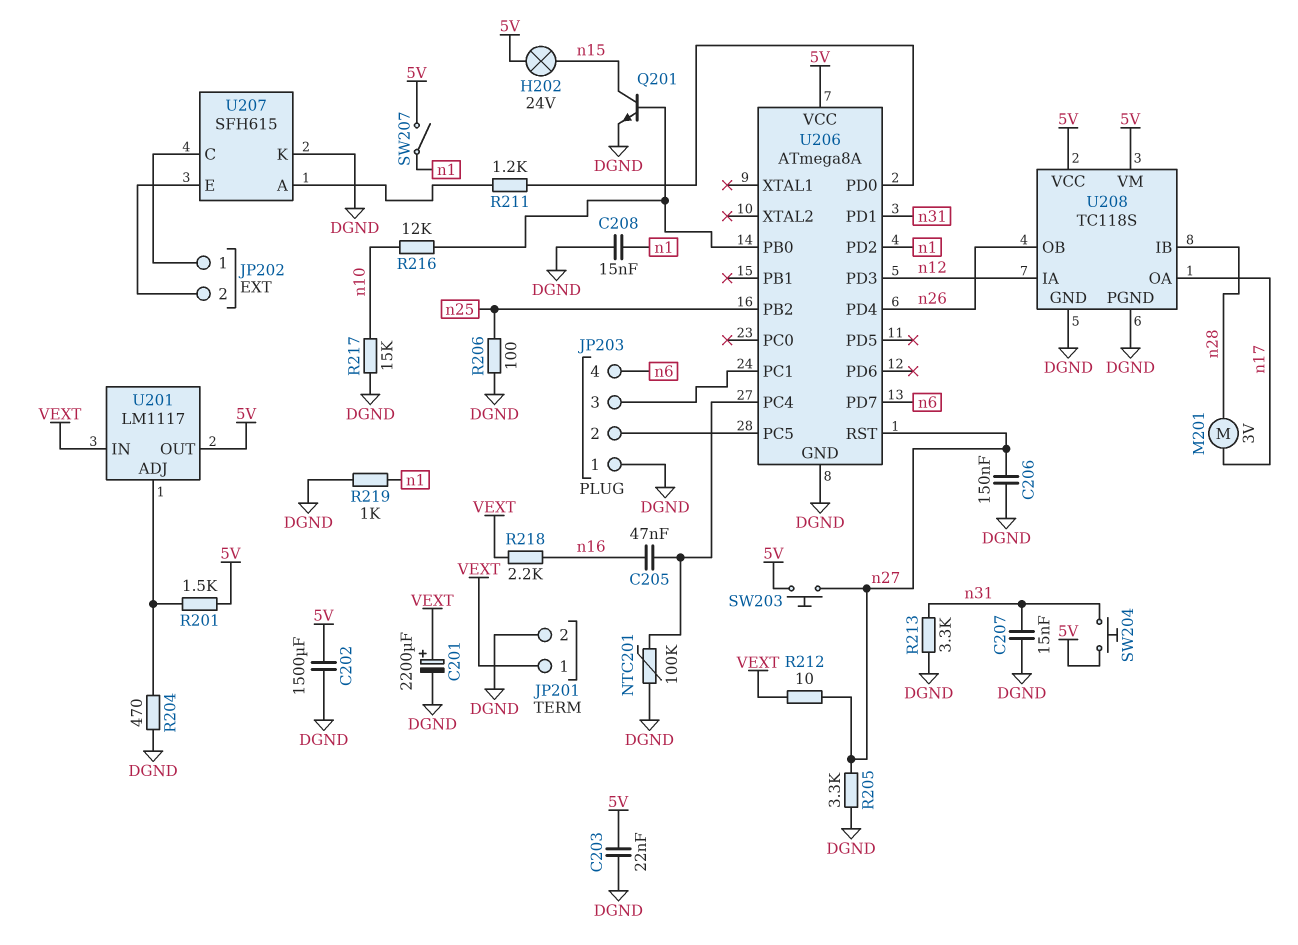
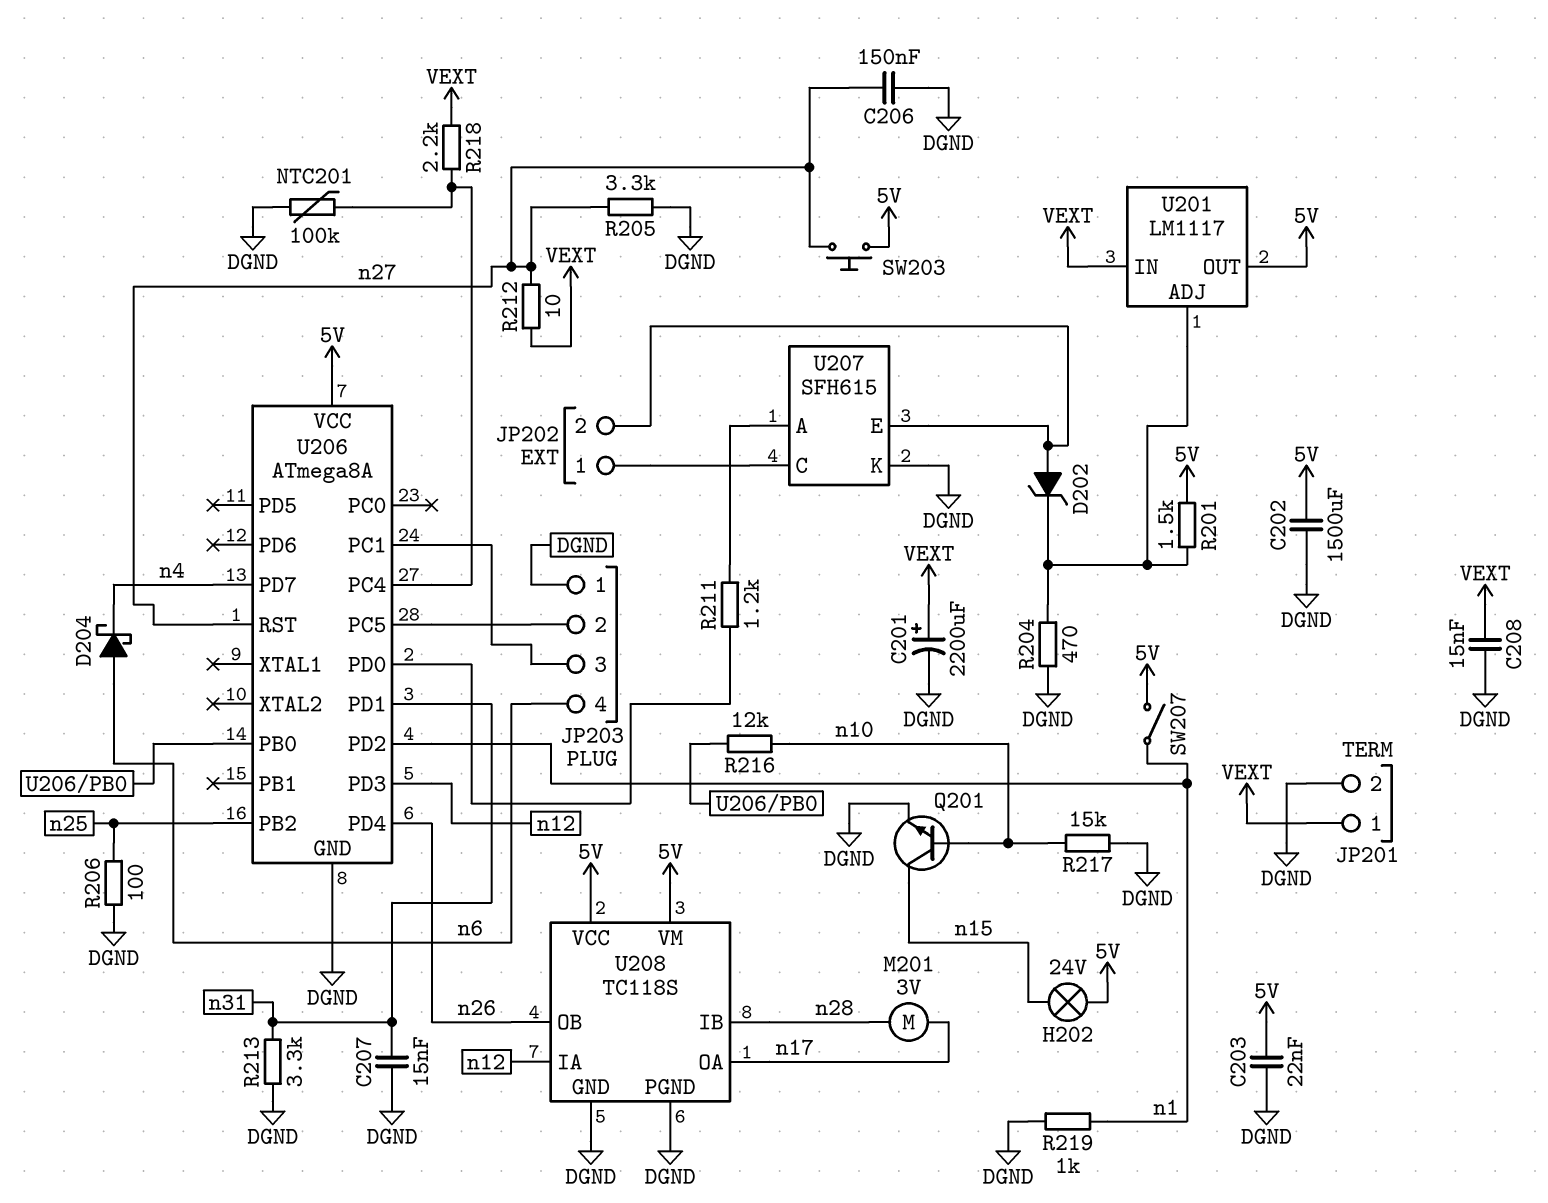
C205: 47nF (U206/PC4, n16) -> none
C208: 15nF (DGND, n1) -> 15nF (DGND, VEXT)
D202: none -> zener (A JP202/2, K U201/ADJ)
D204: none -> schottky (A n6, K n4)
Q201: NPN (B U206/PB0, C n15, E DGND) -> NPN (B n10, C n15, E DGND)
R218: 2.2k (VEXT, n16) -> 2.2k (U206/PC4, VEXT)
SW204: button (5V, n31) -> none
U206 pin PD7: n6 -> n4

